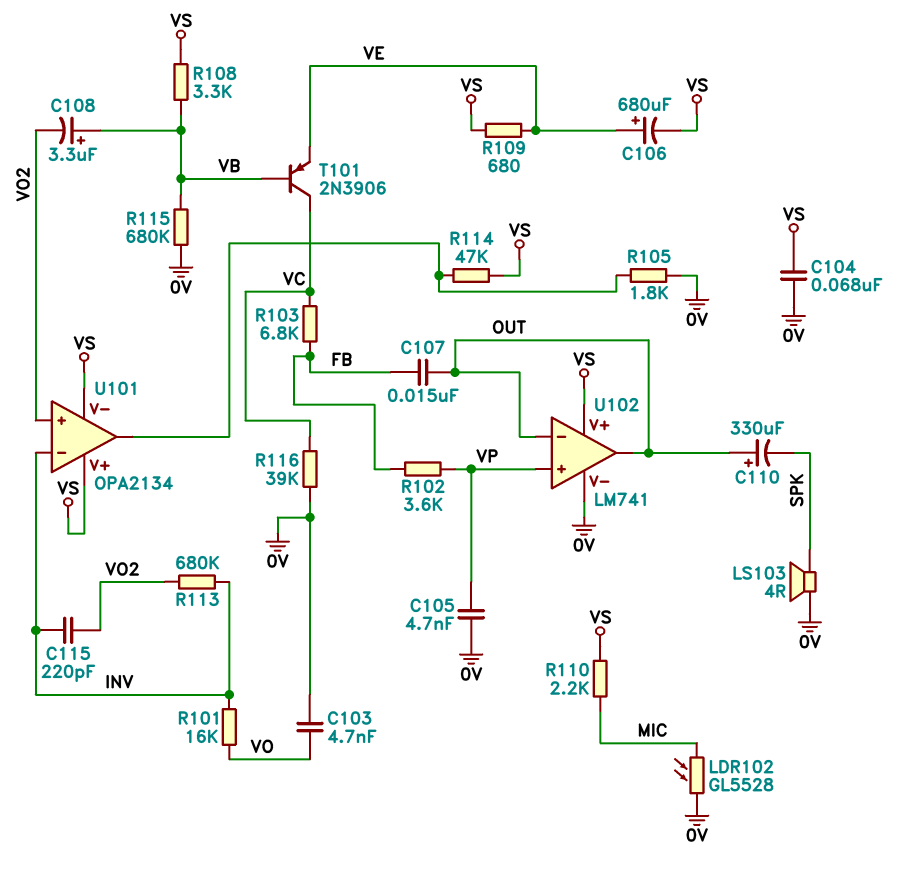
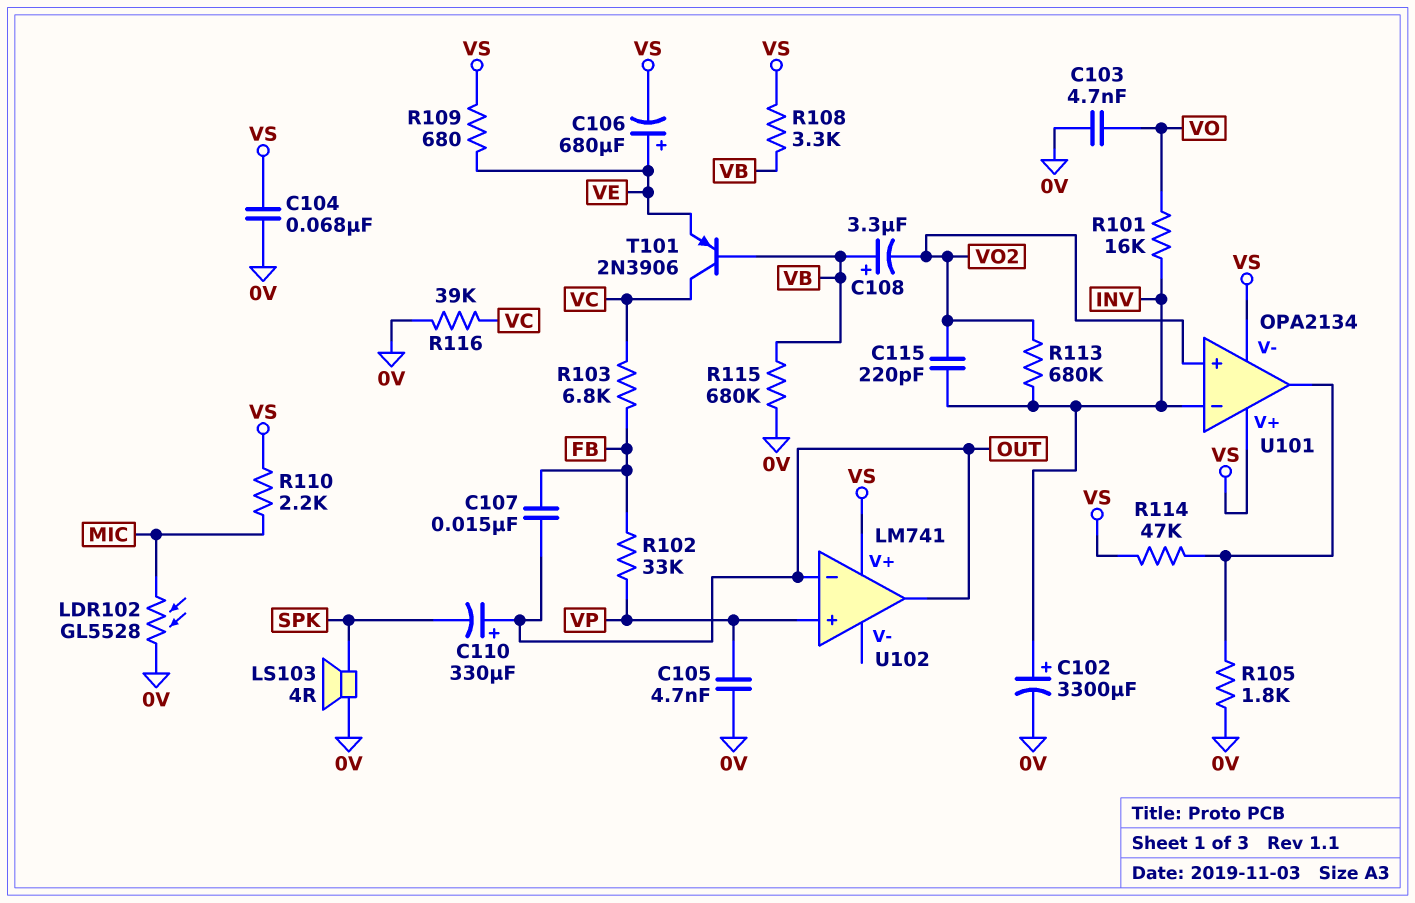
C102: none -> 3300uF (plus INV, minus 0V)
R102: 3.6k (FB, VP) -> 33k (FB, VP)
U102 pin V-: 0V -> none

